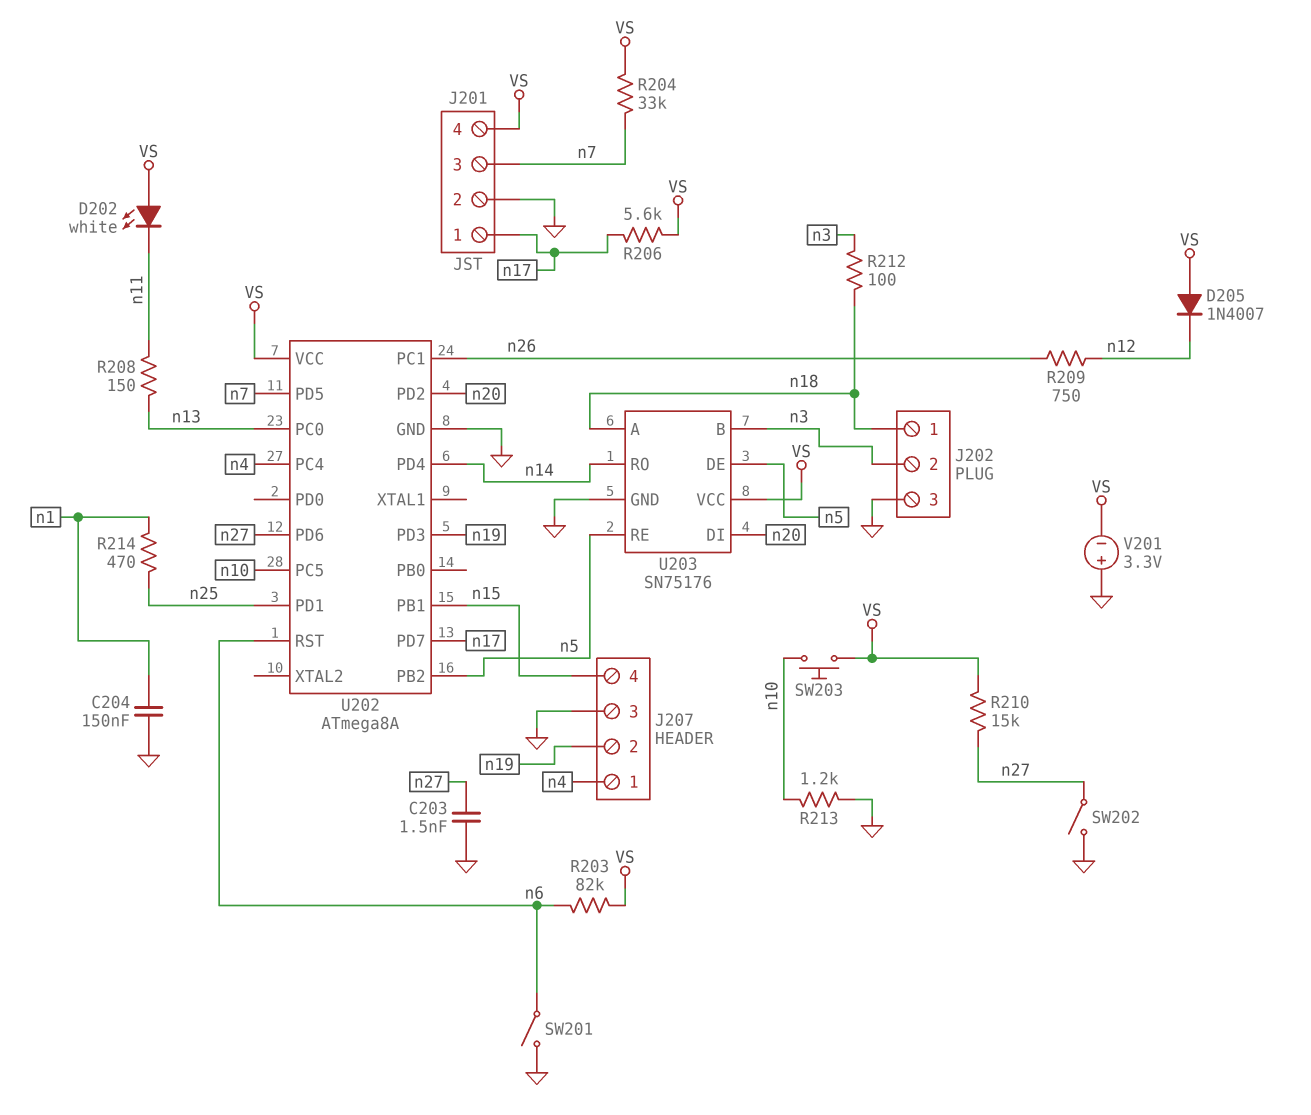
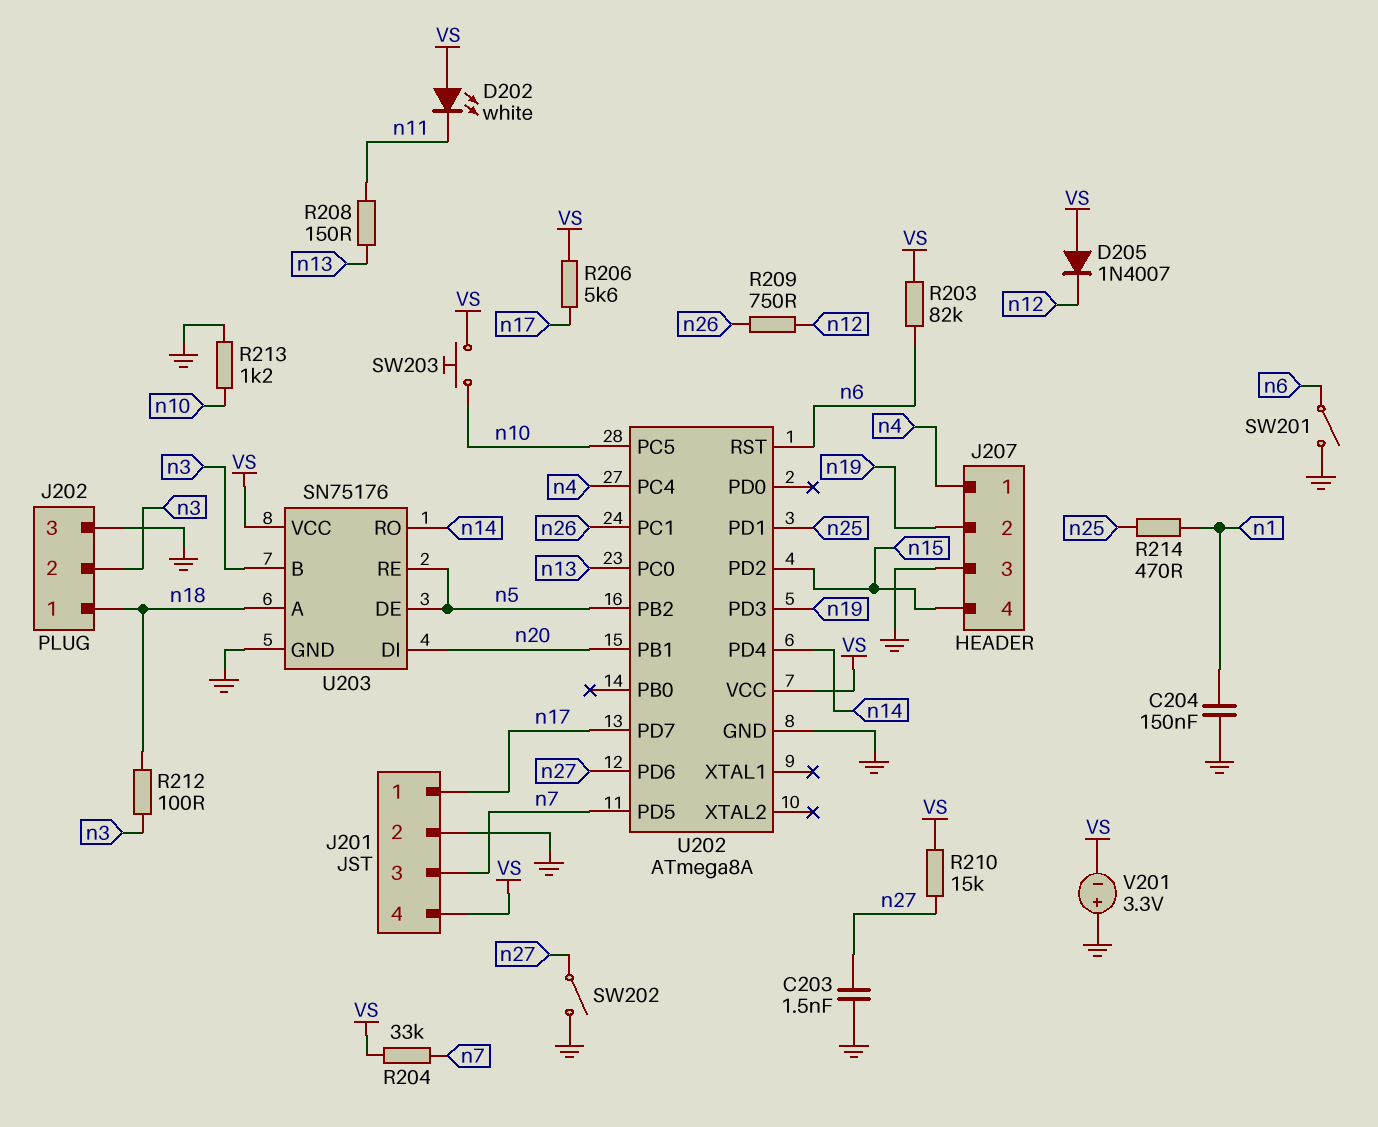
U202 pin PB1: n15 -> n20
U202 pin PD2: n20 -> n15

